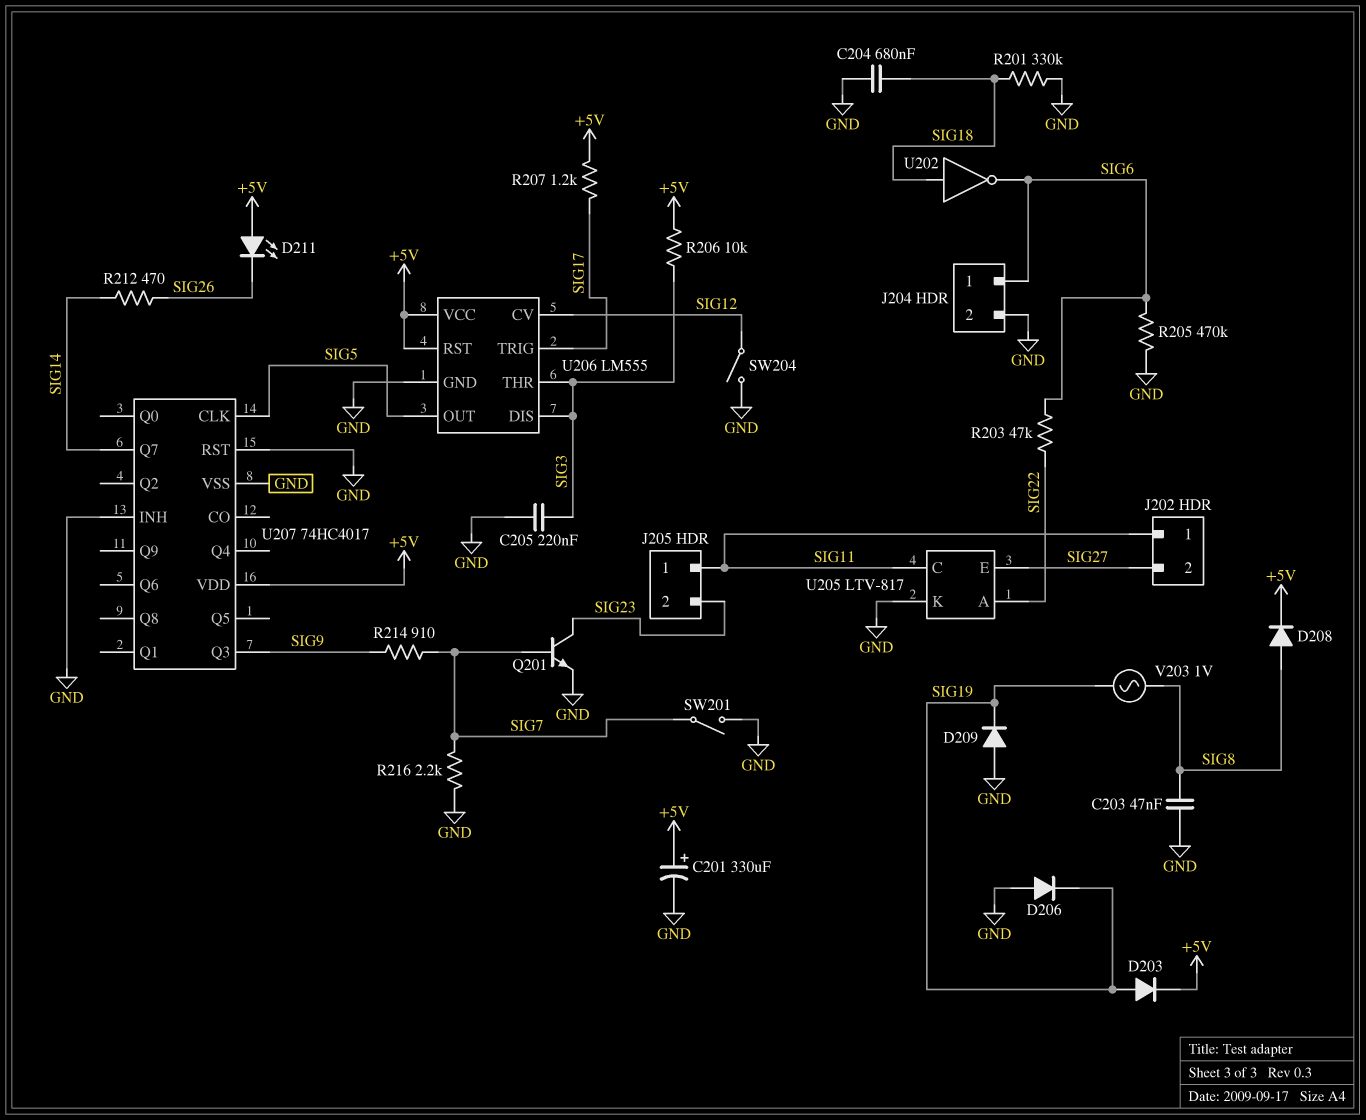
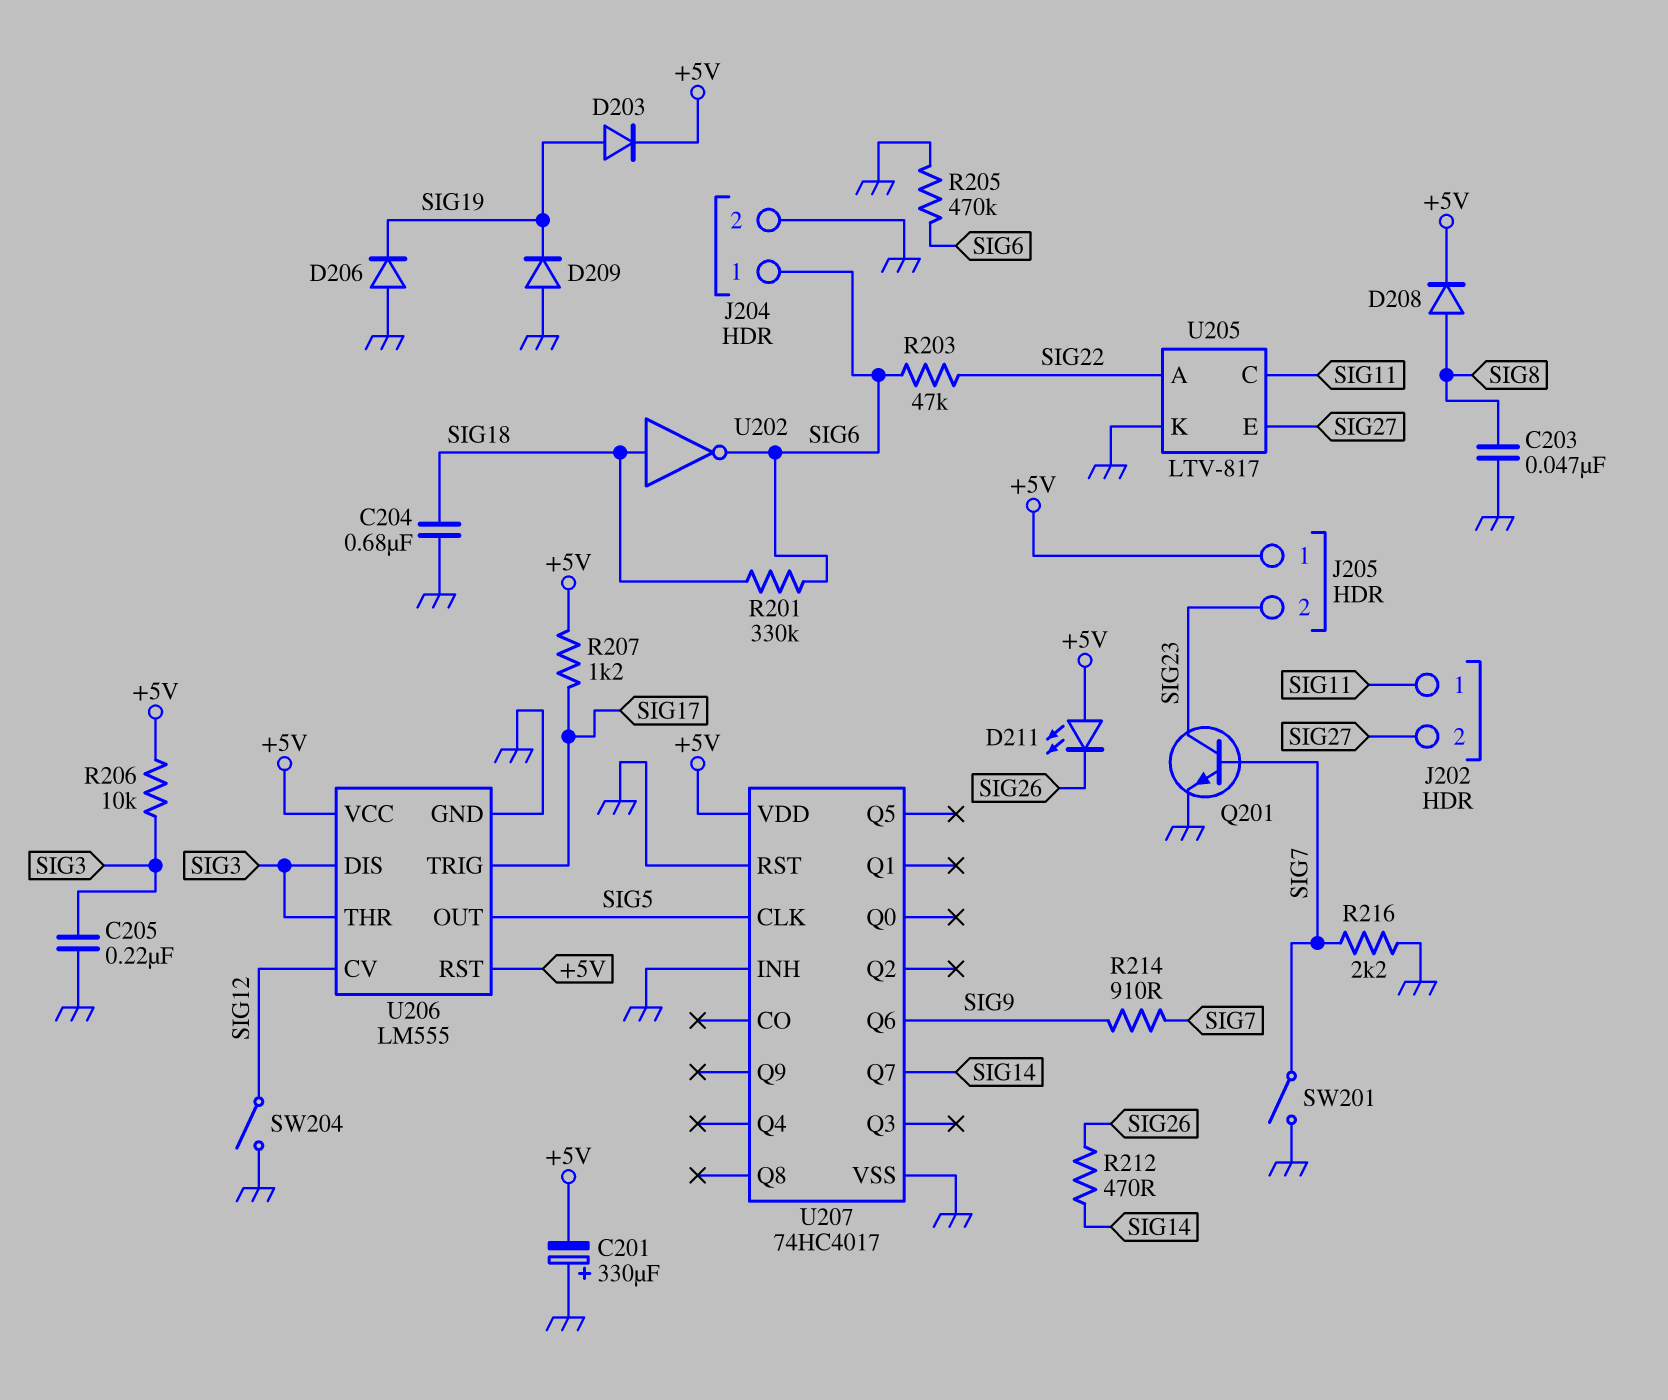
C201: 330uF (plus +5V, minus GND) -> 330uF (plus GND, minus +5V)
J205 pin 1: SIG11 -> +5V
R201: 330k (GND, SIG18) -> 330k (SIG6, SIG18)
U207 pin Q3: SIG9 -> none
U207 pin Q6: none -> SIG9
V203: AC 1V (SIG8, SIG19) -> none

